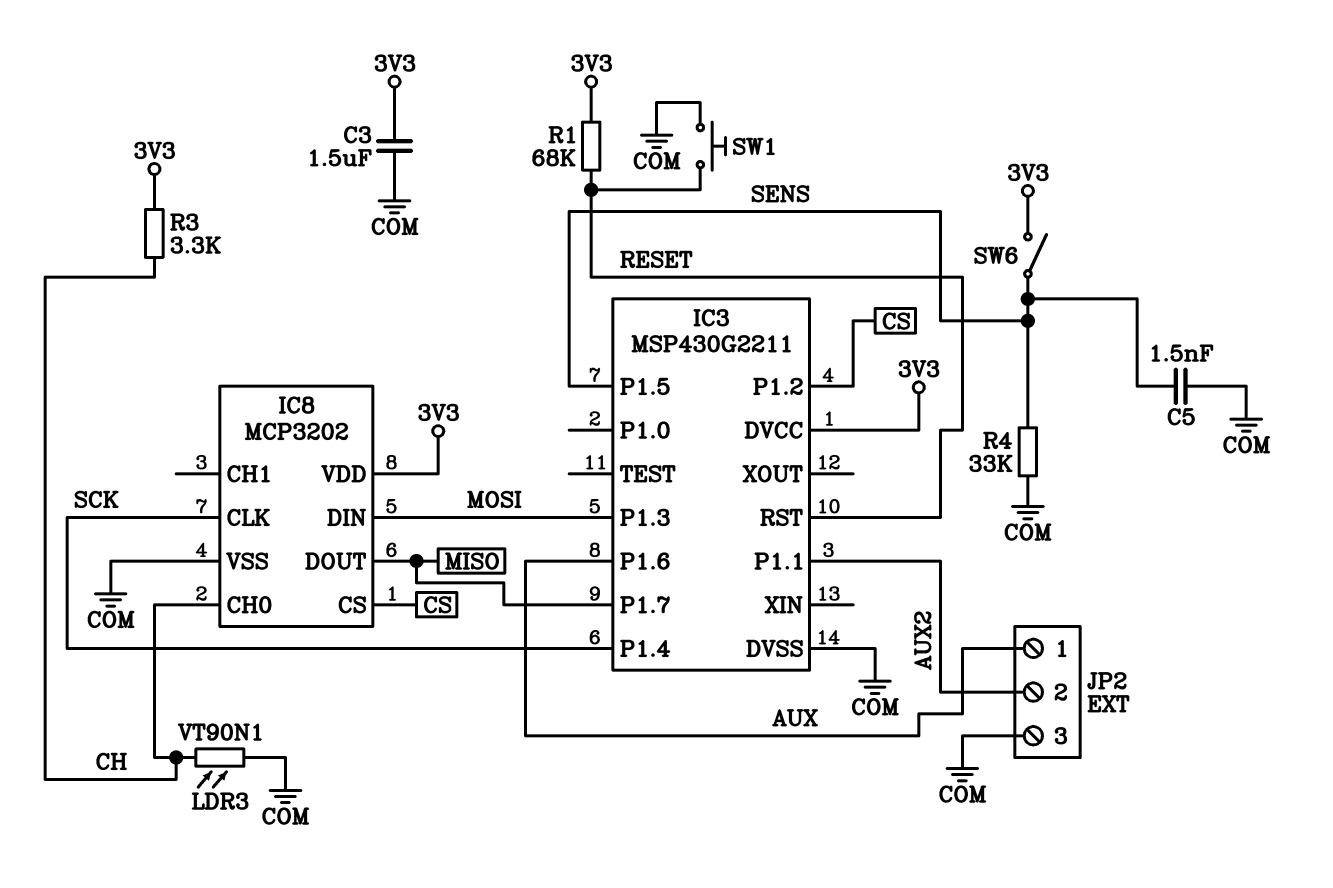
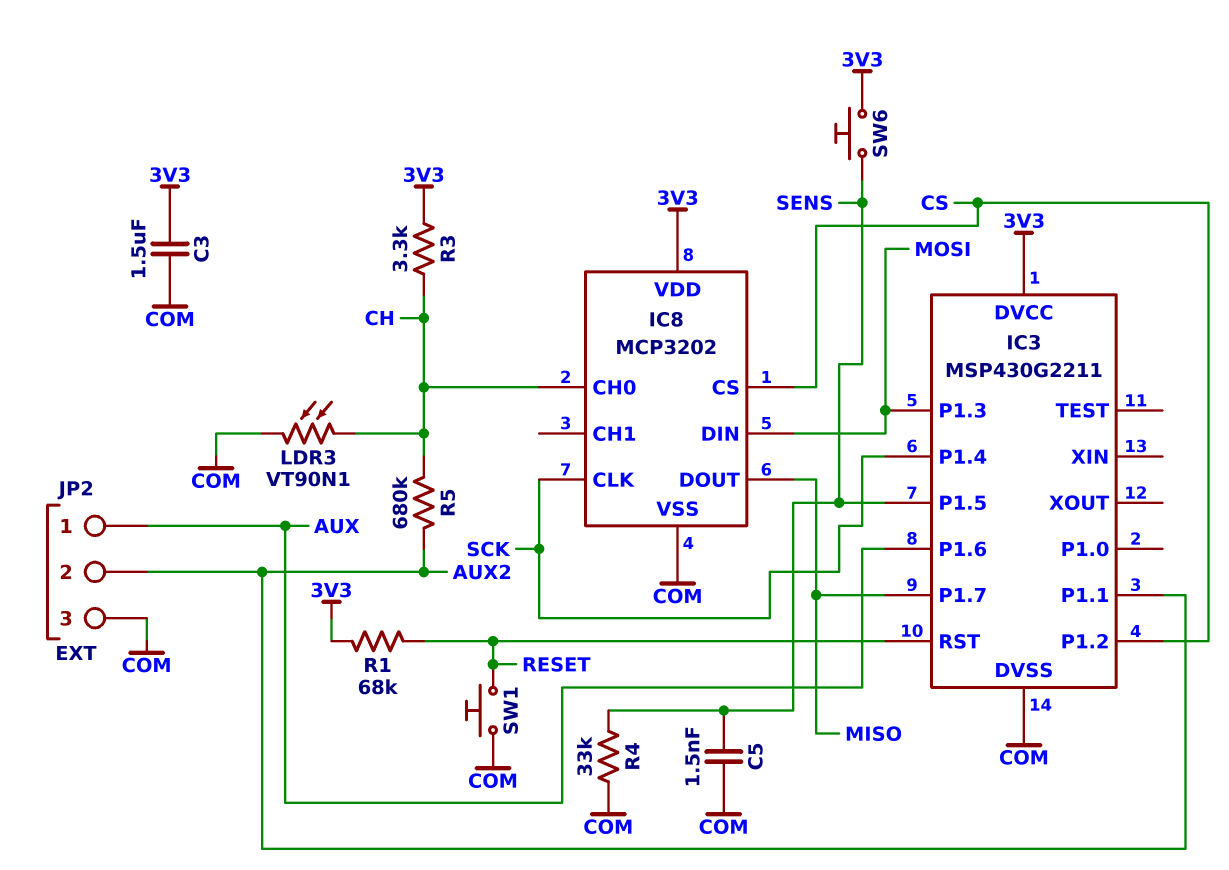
R5: none -> 680k (AUX2, CH)
SW6: switch (3V3, SENS) -> button (3V3, SENS)

